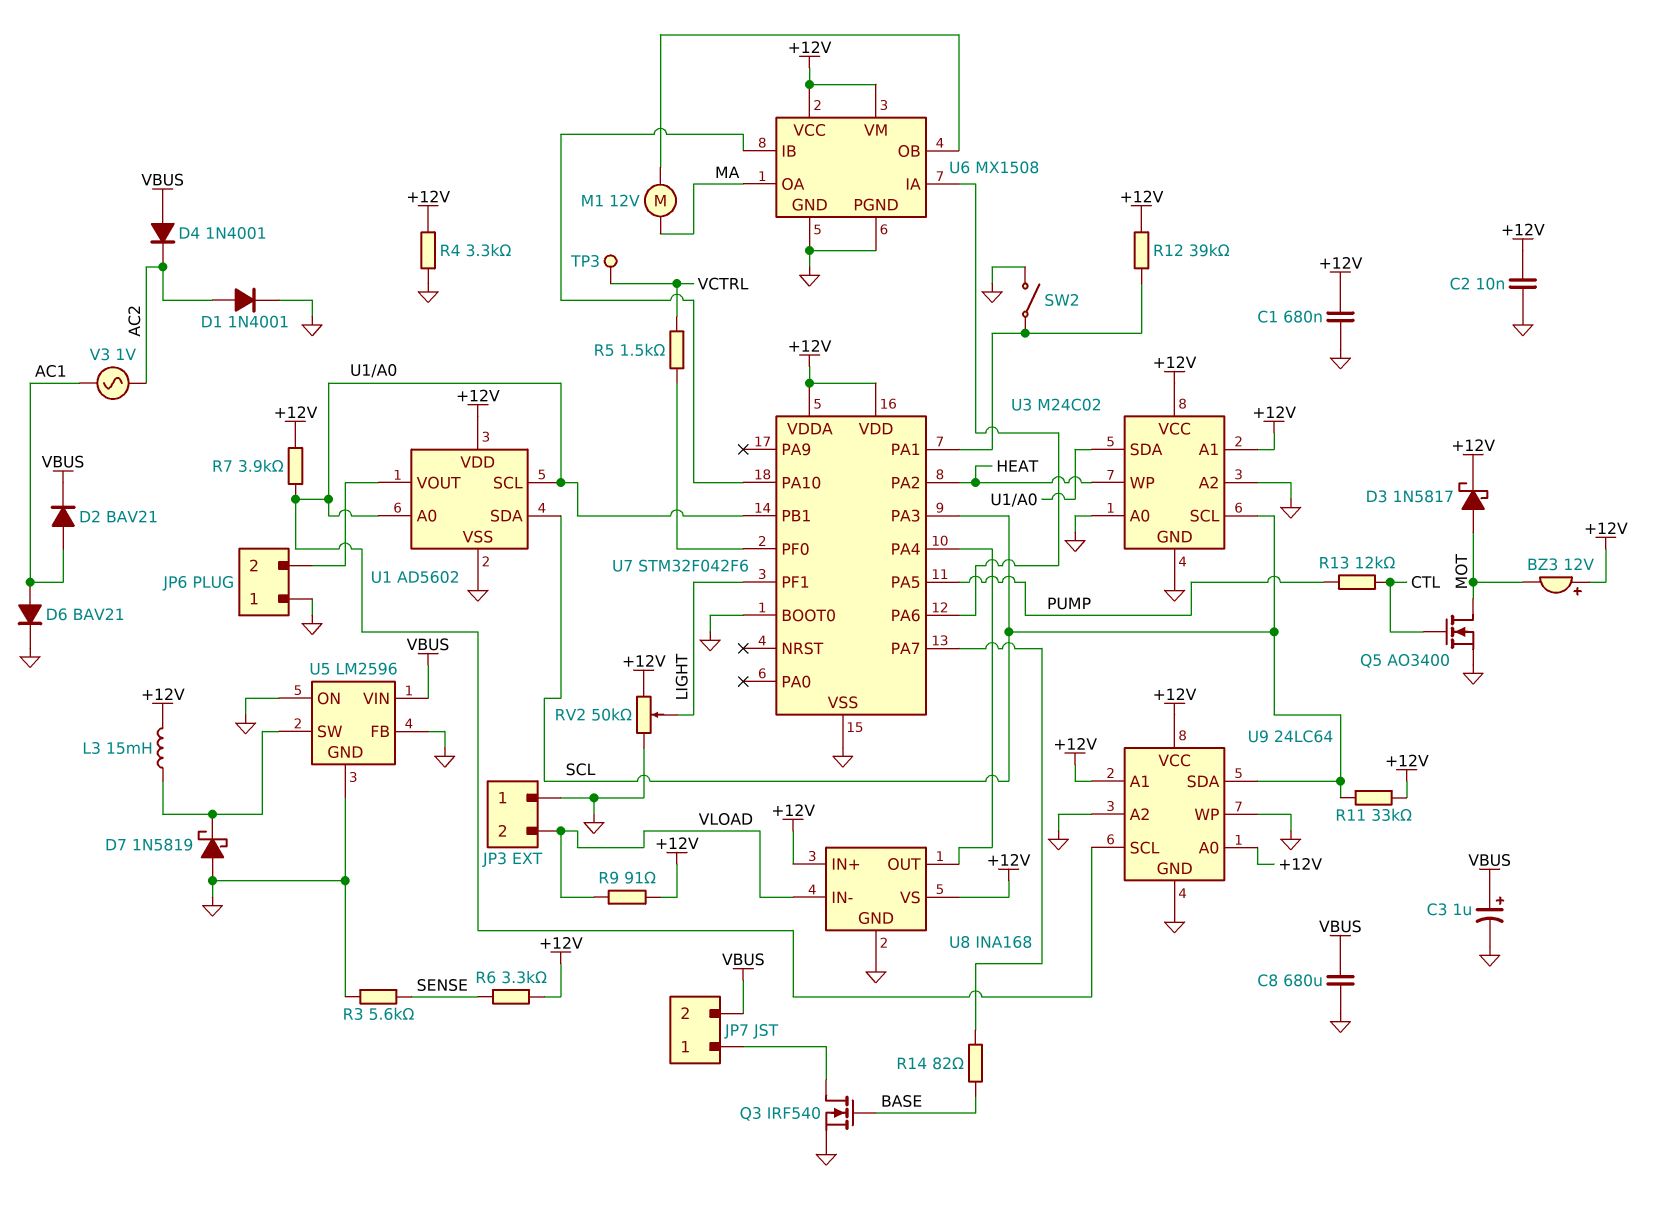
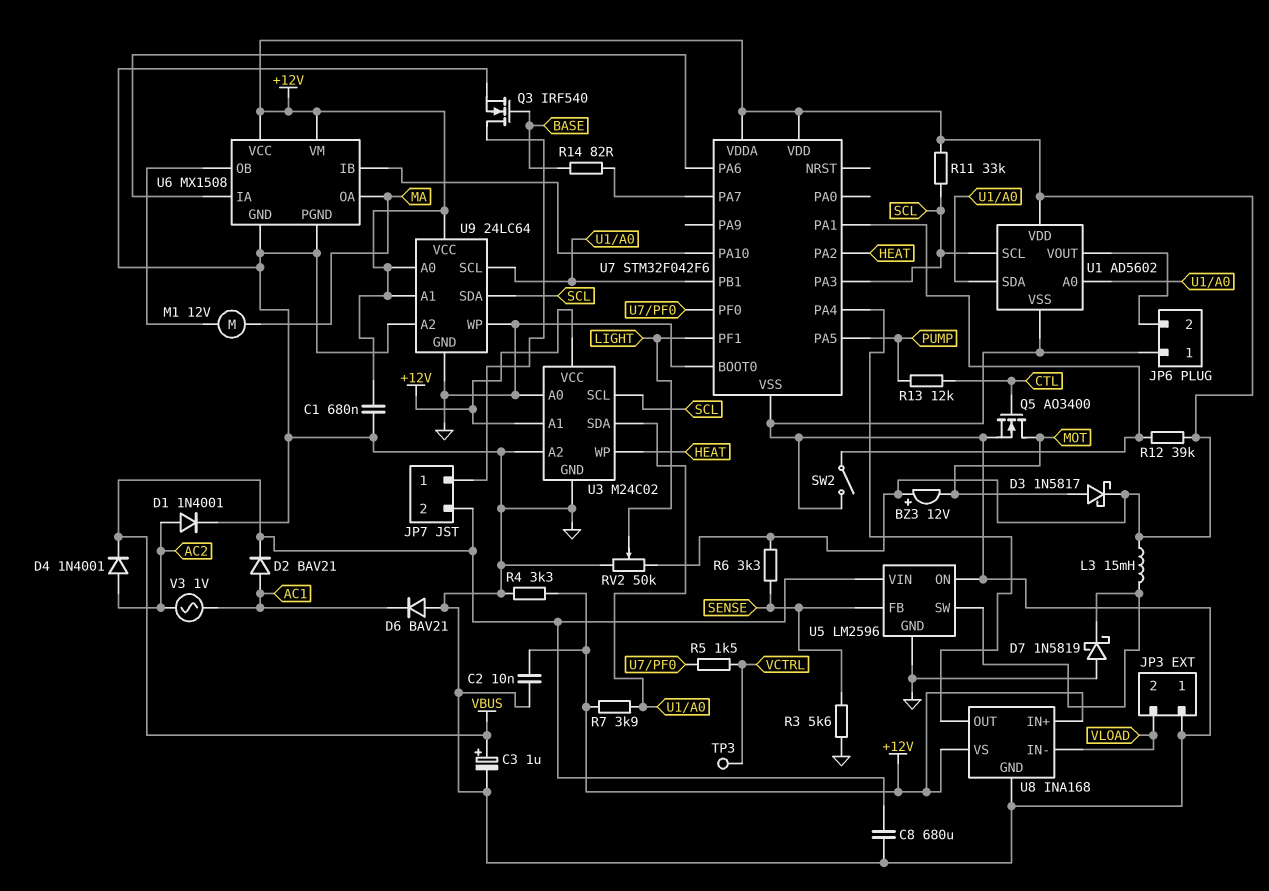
D4: diode 1N4001 (A VBUS, K AC2) -> diode 1N4001 (A AC2, K VBUS)
D6: diode BAV21 (A AC1, K GND) -> diode BAV21 (A GND, K AC1)
R9: 91 (+12V, VLOAD) -> none
U1 pin SCL: U1/A0 -> SCL
U1 pin SDA: SCL -> U1/A0
U5 pin FB: GND -> SENSE

